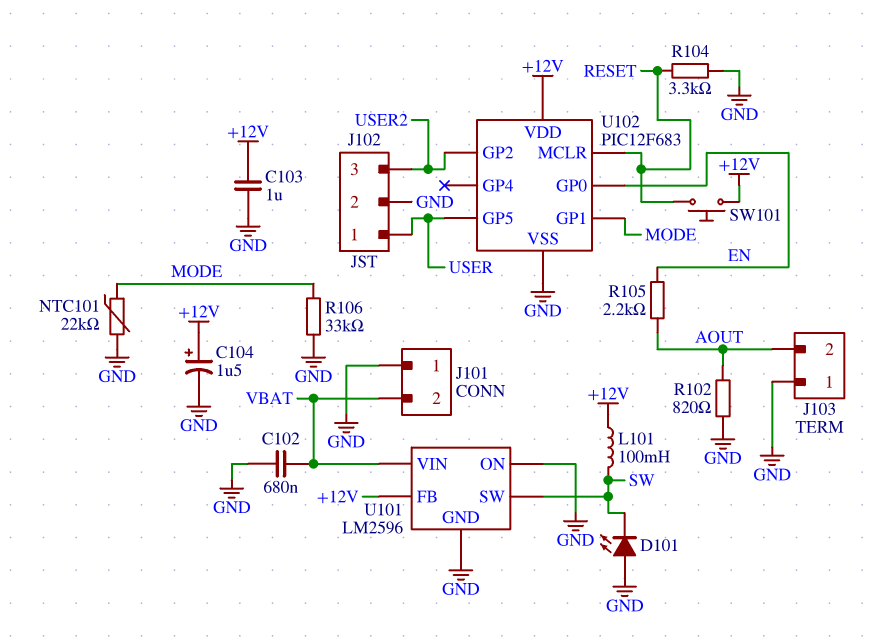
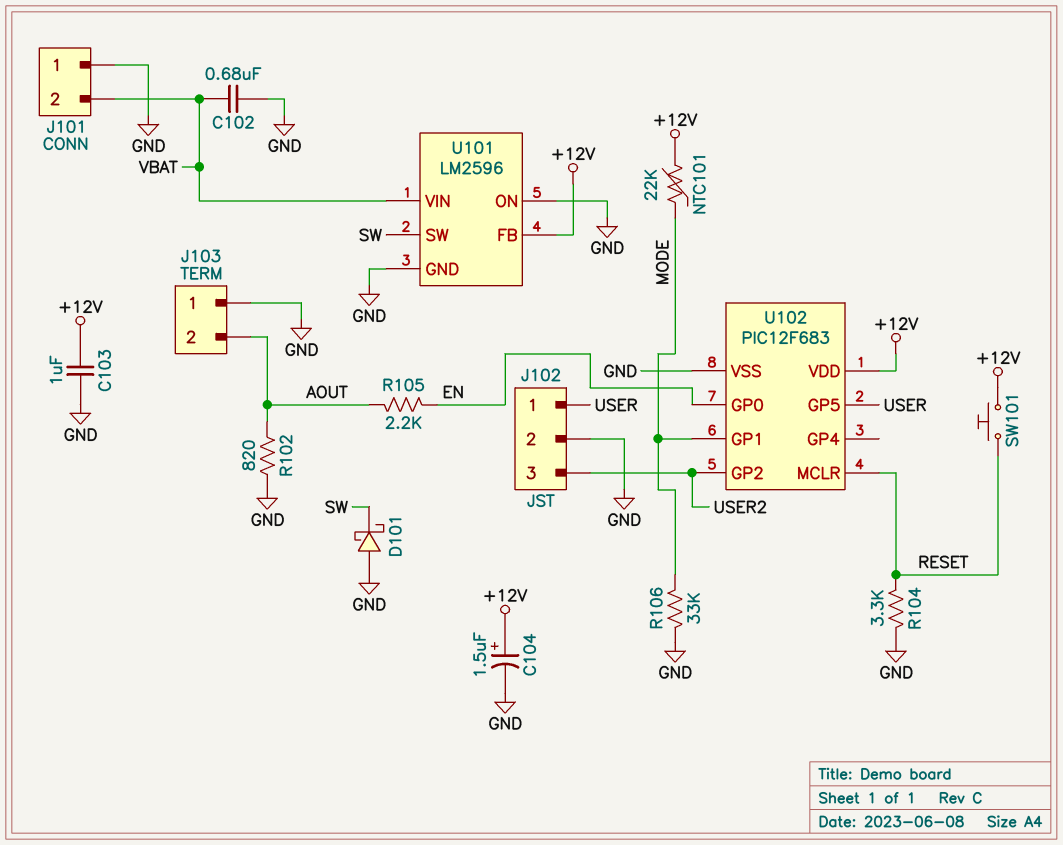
D101: LED (A GND, K SW) -> schottky (A GND, K SW)
L101: 100mH (+12V, SW) -> none
NTC101: 22k (GND, MODE) -> 22k (+12V, MODE)

